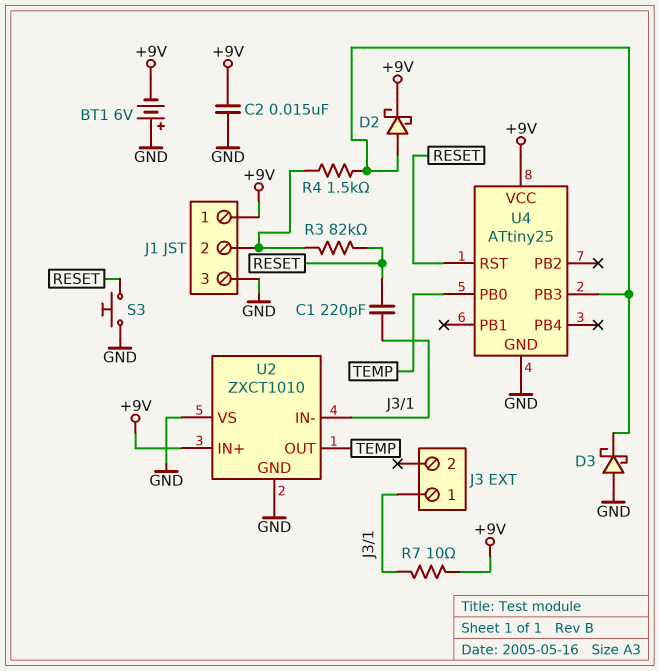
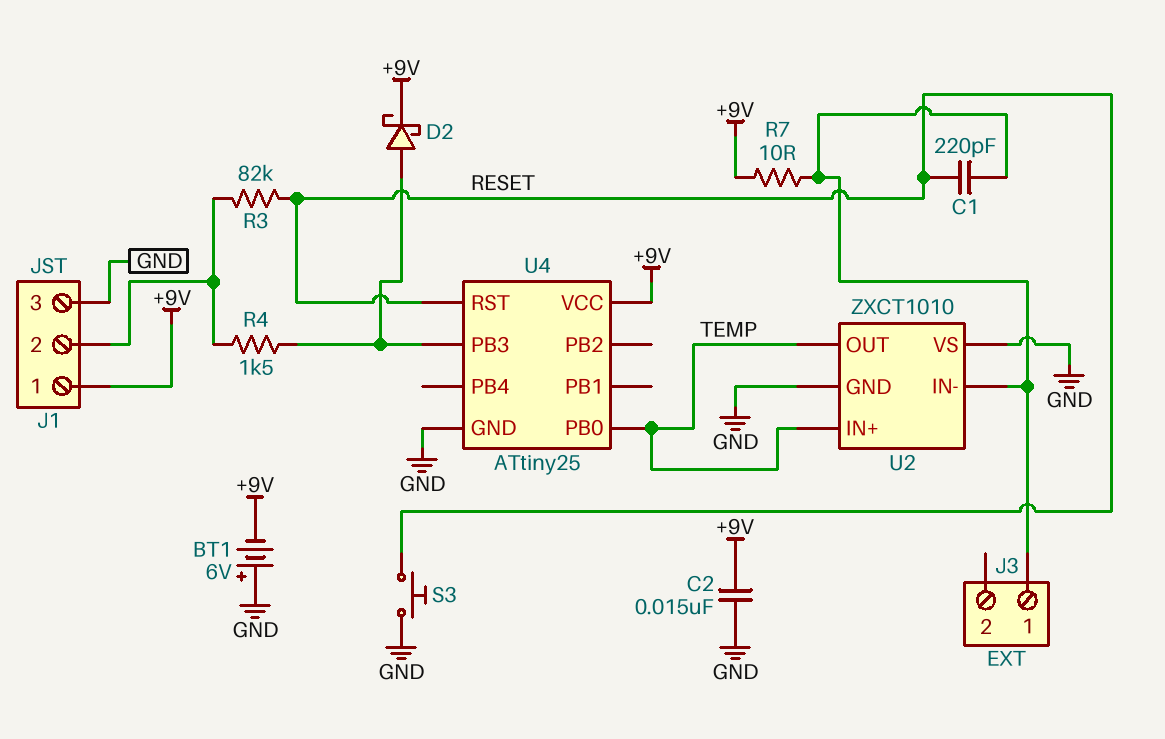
D3: schottky (A GND, K U4/PB3) -> none
U2 pin IN+: +9V -> TEMP

